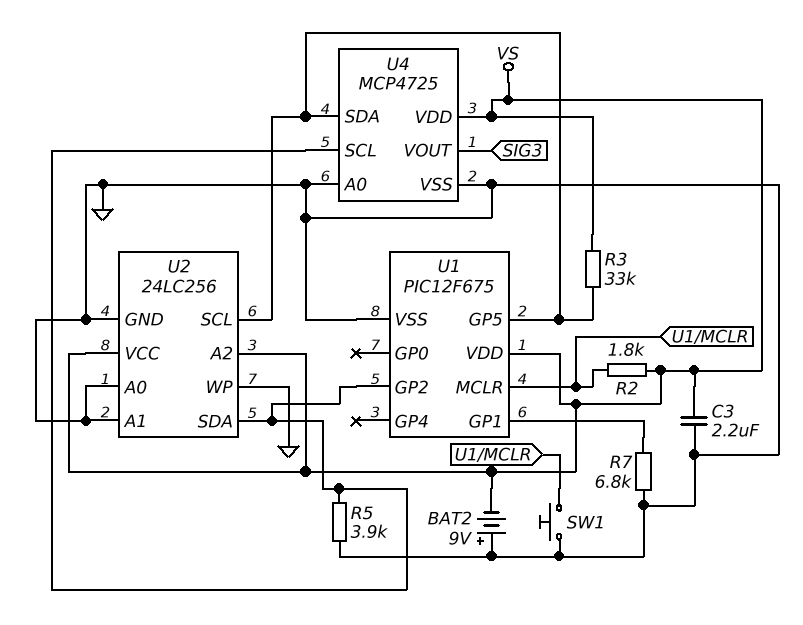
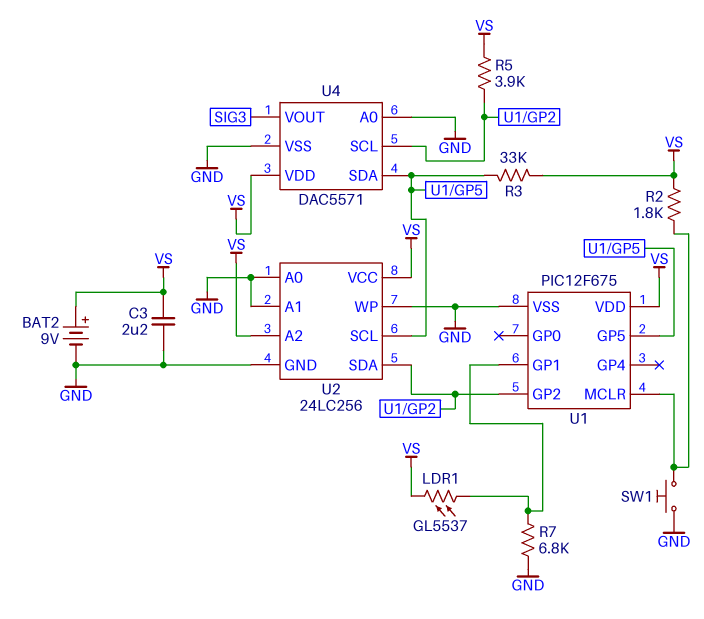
BAT2: 9V (plus GND, minus VS) -> 9V (plus VS, minus GND)
LDR1: none -> GL5537 (U1/GP1, VS)
R5: 3.9k (GND, U1/GP2) -> 3.9k (U1/GP2, VS)
U4: MCP4725 -> DAC5571

